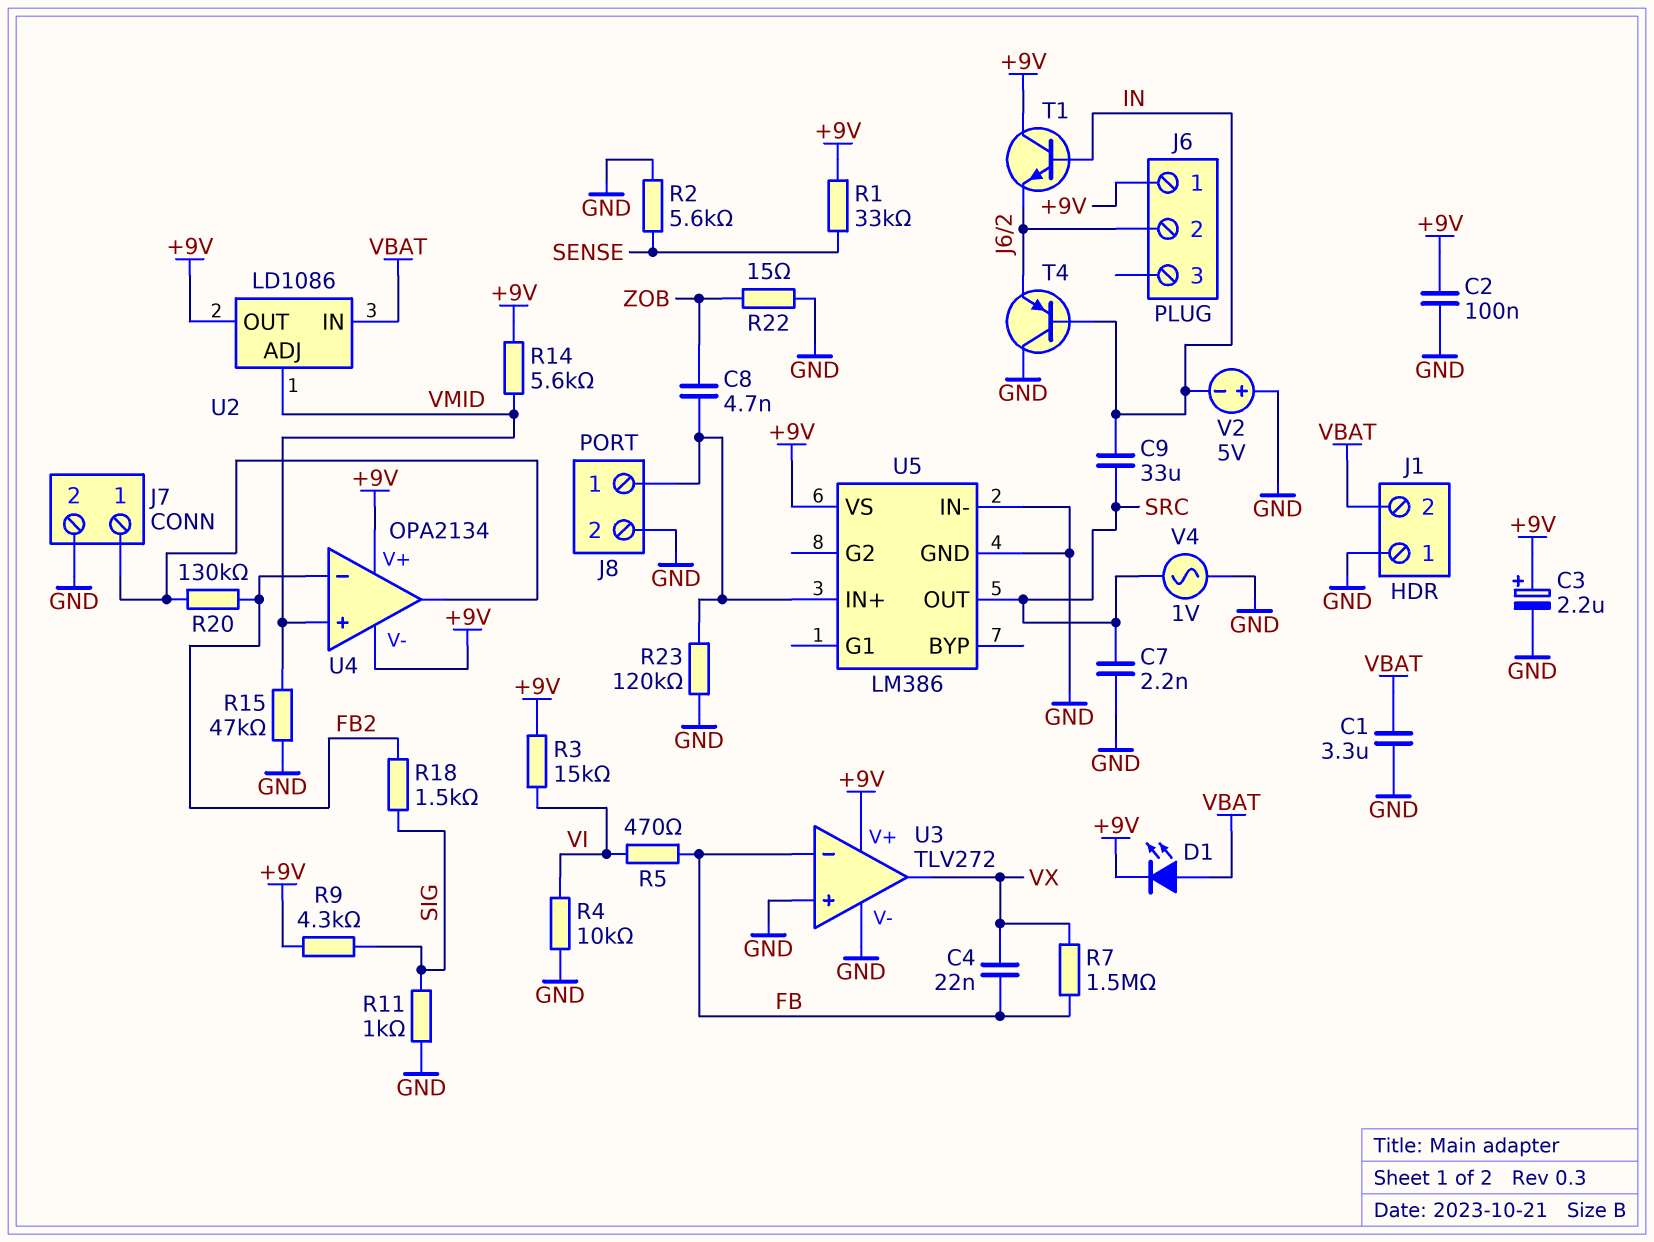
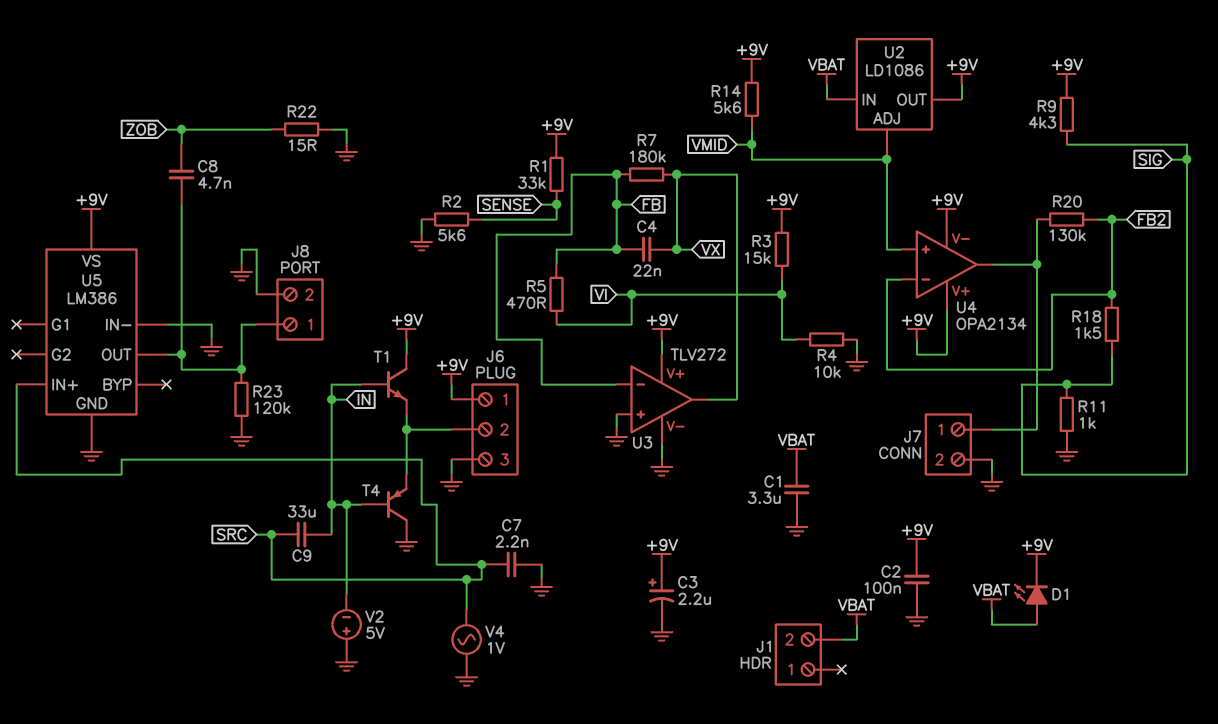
J1 pin 1: GND -> none
J6 pin 3: none -> GND
R7: 1.5M (FB, VX) -> 180k (FB, VX)
R15: 47k (GND, VMID) -> none
U5 pin IN+: J8/1 -> SRC
U5 pin OUT: SRC -> J8/1

